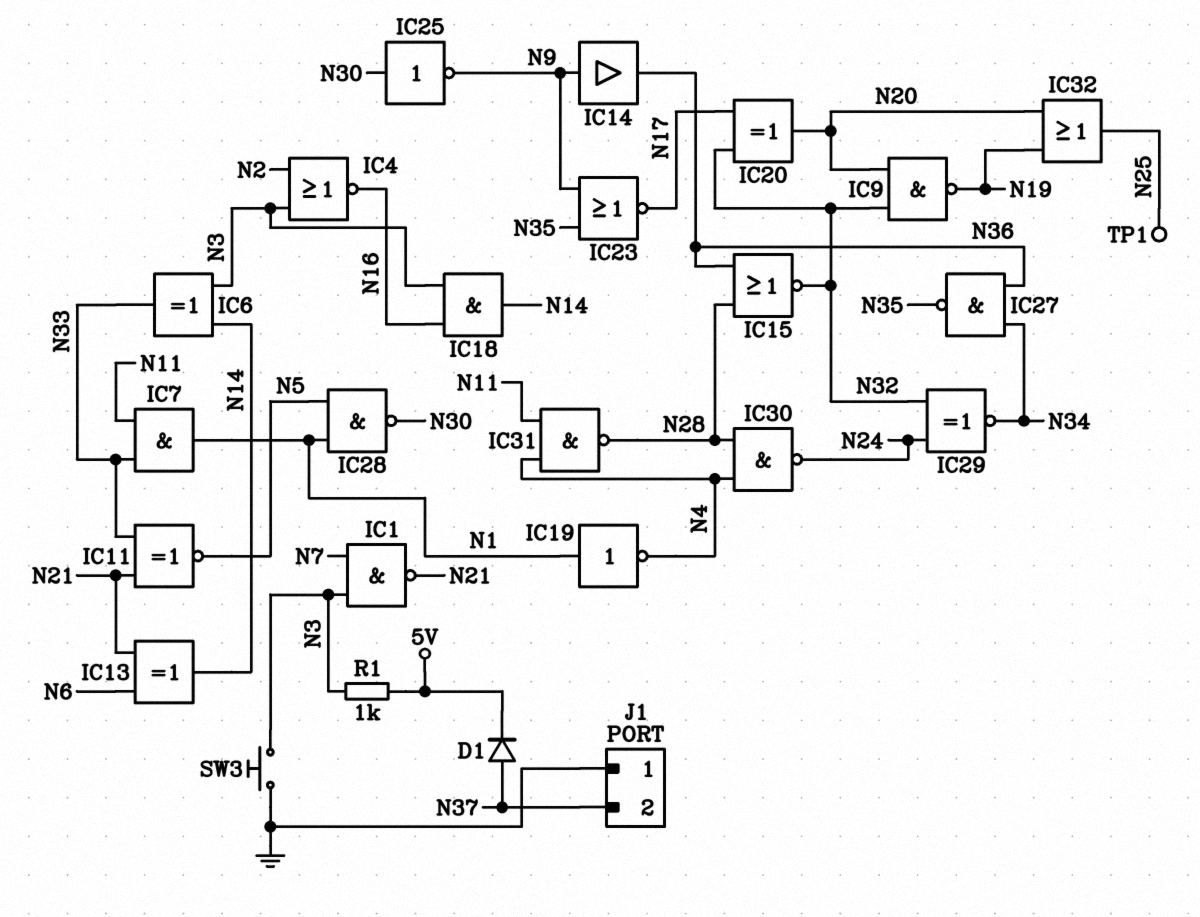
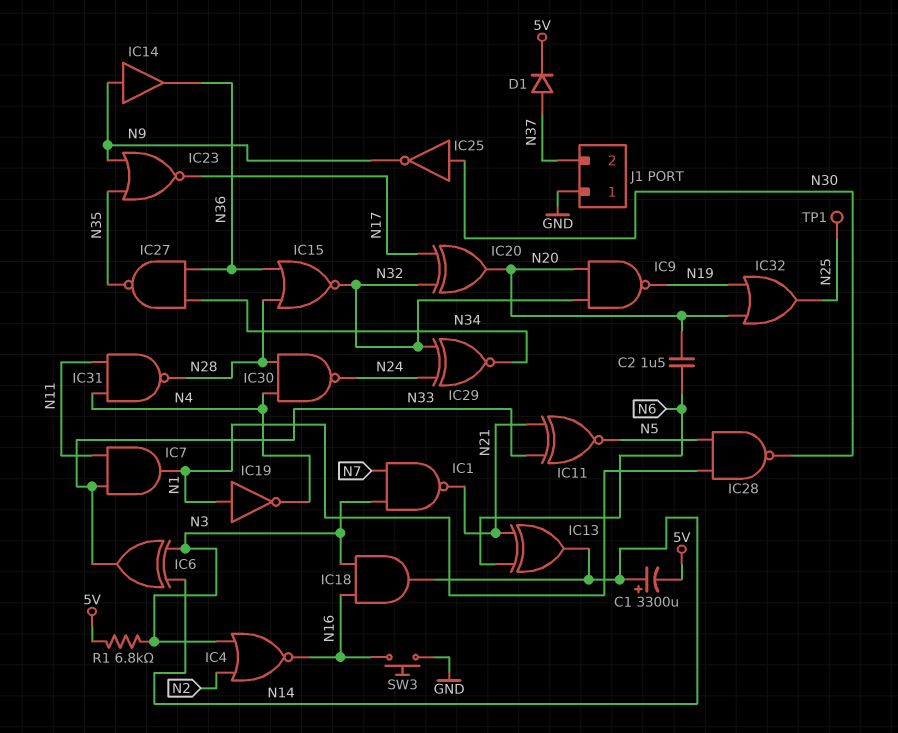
C1: none -> 3300uF (plus N14, minus 5V)
C2: none -> 1.5uF (N6, N20)
R1: 1k (5V, N3) -> 6.8k (5V, N3)
SW3: button (GND, N3) -> button (GND, N16)

